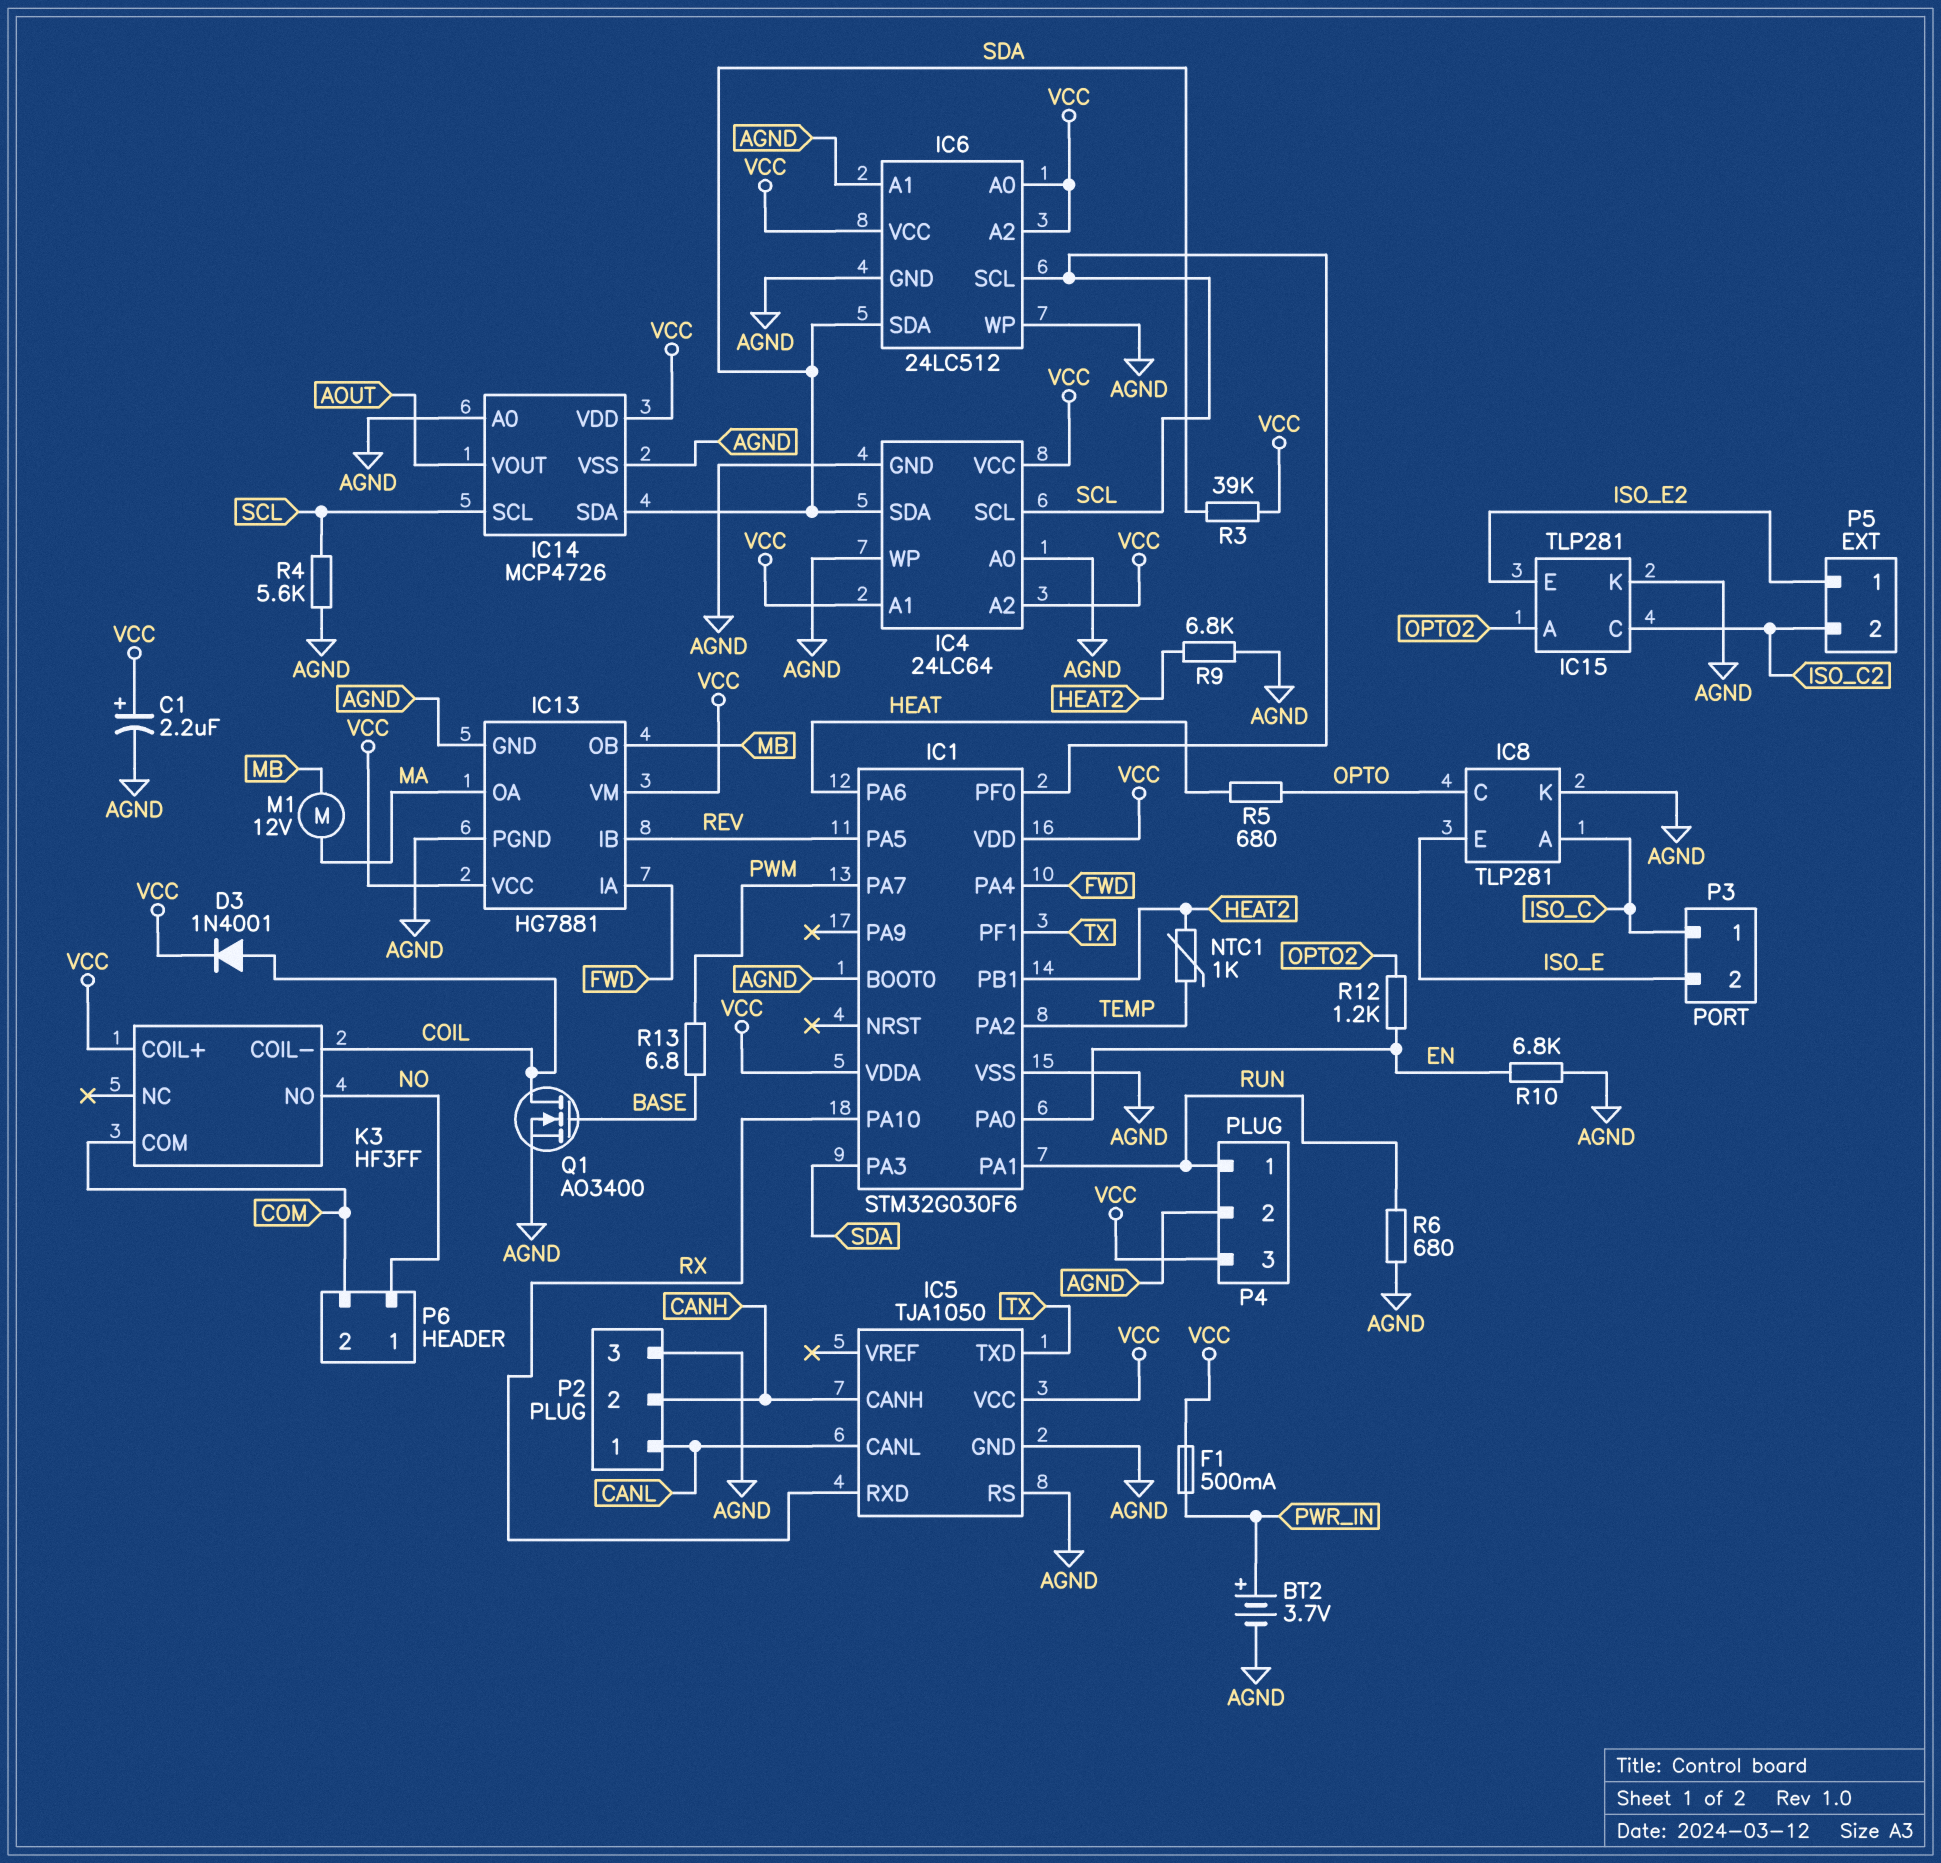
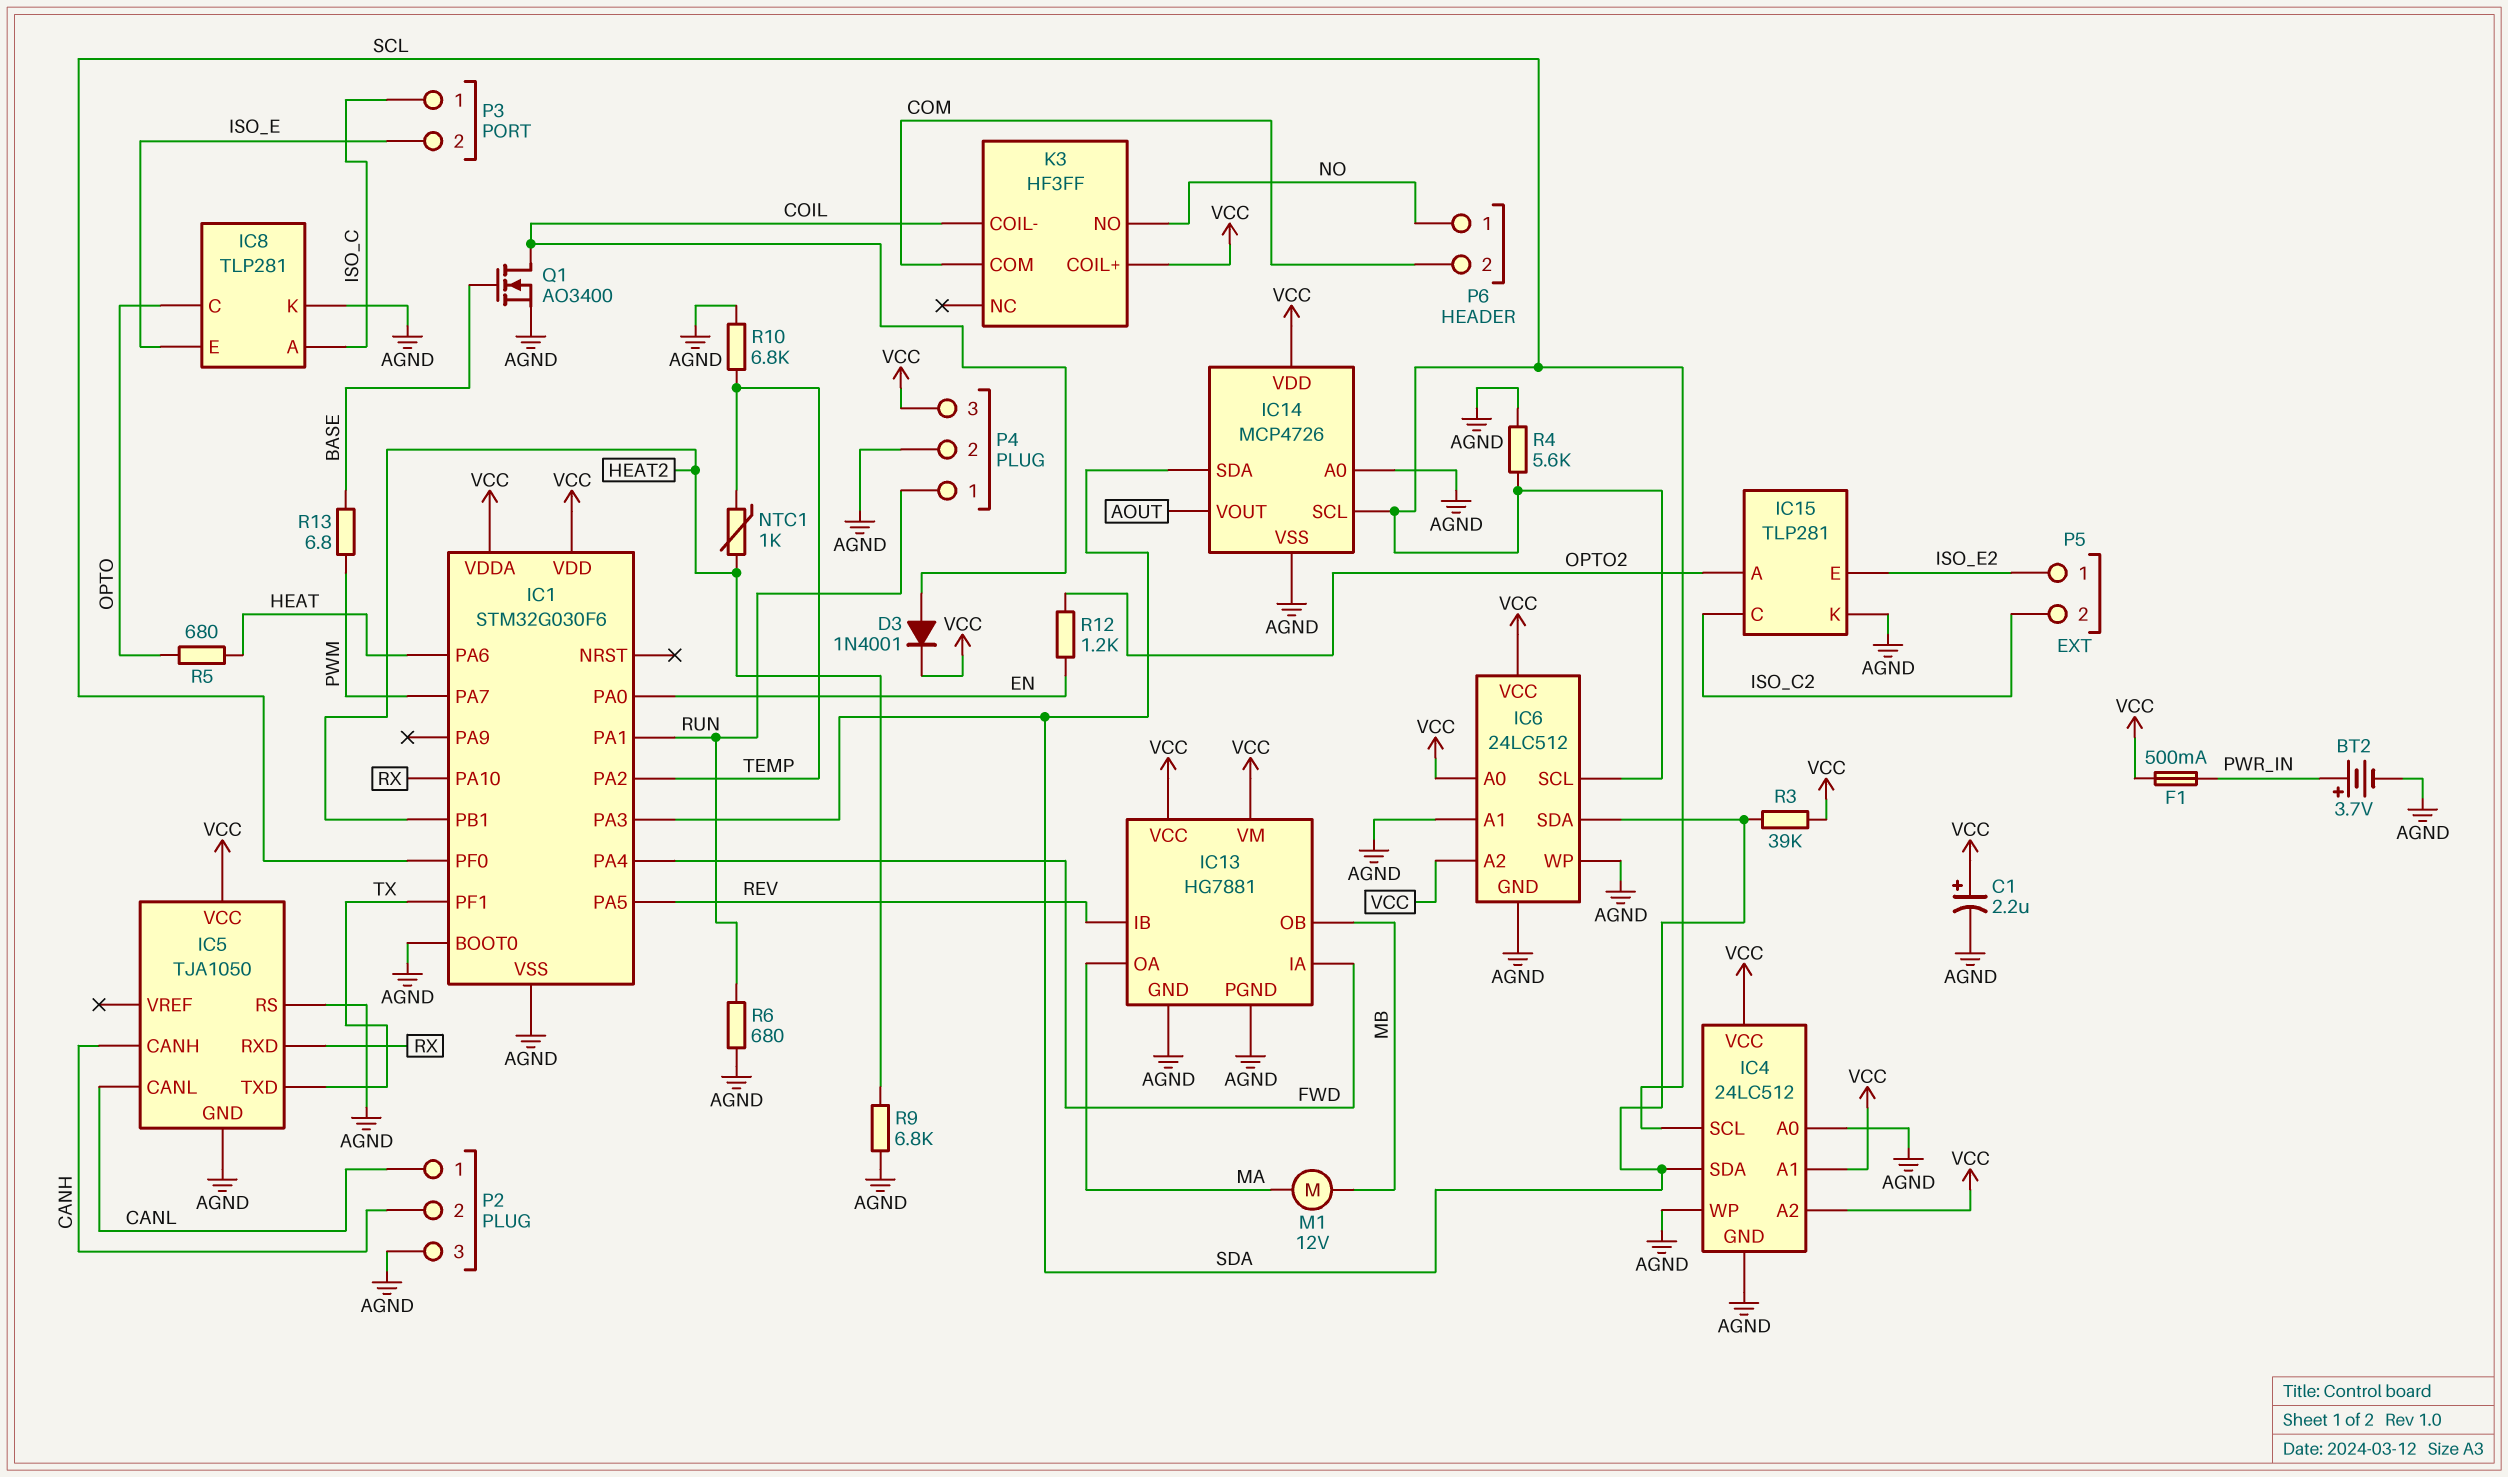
IC4: 24LC64 -> 24LC512
R10: 6.8k (AGND, EN) -> 6.8k (AGND, TEMP)

